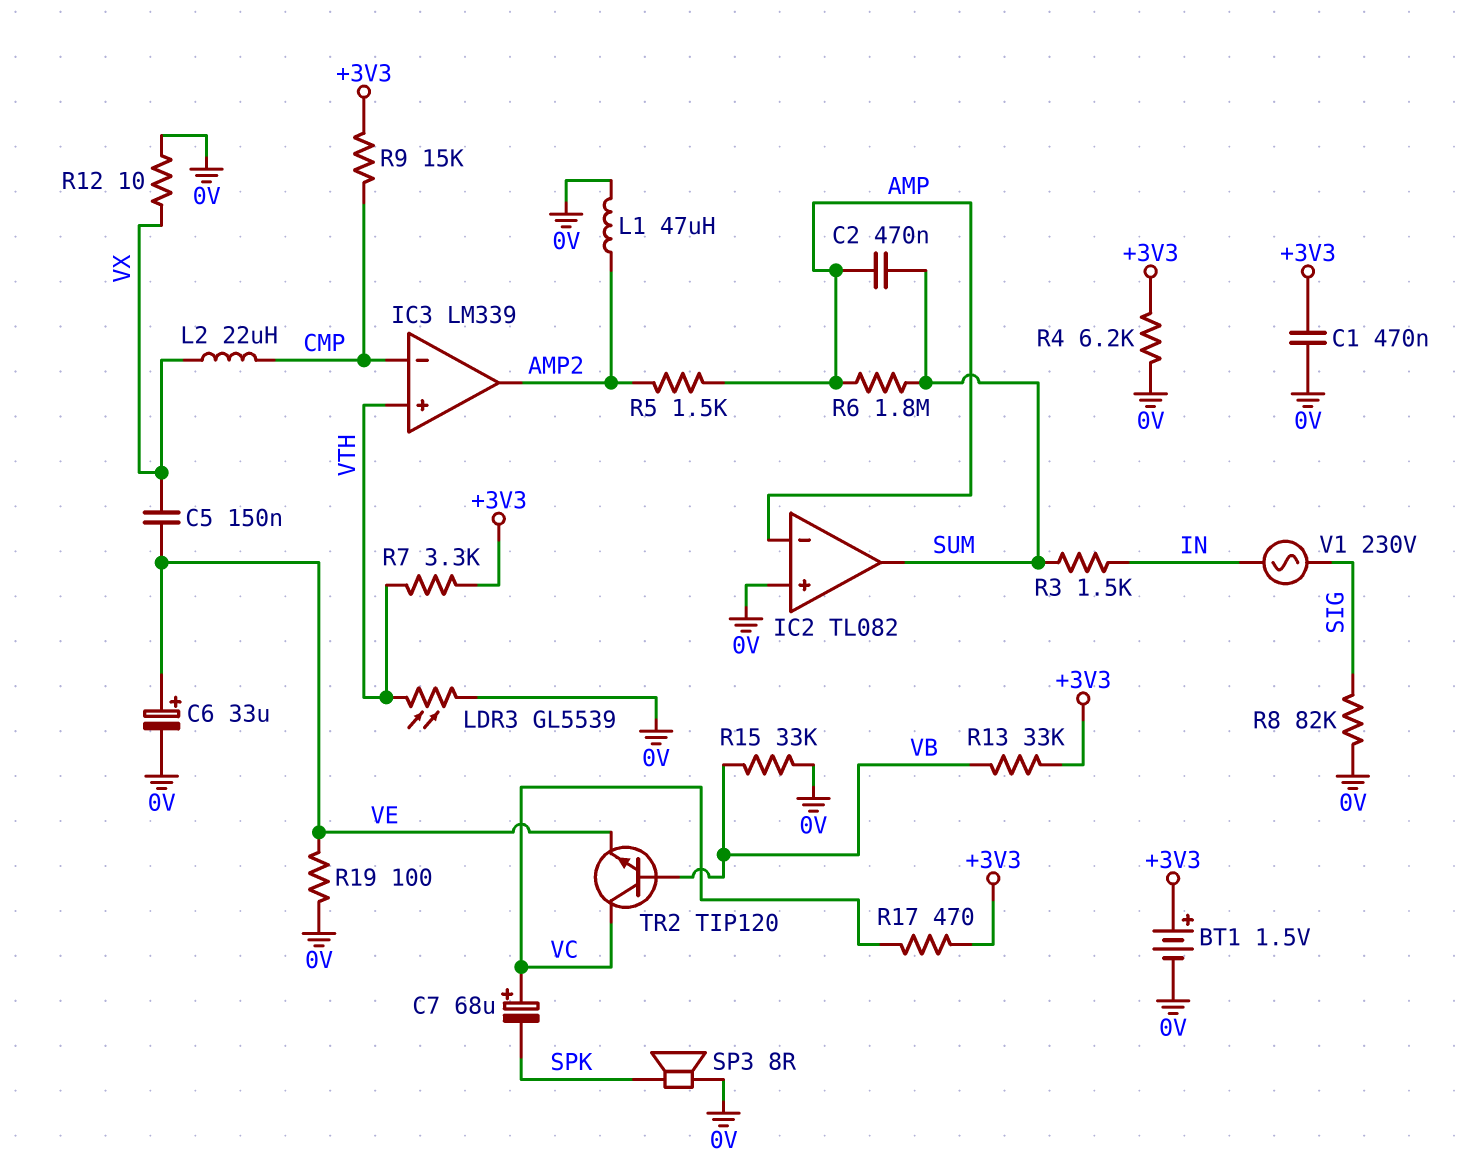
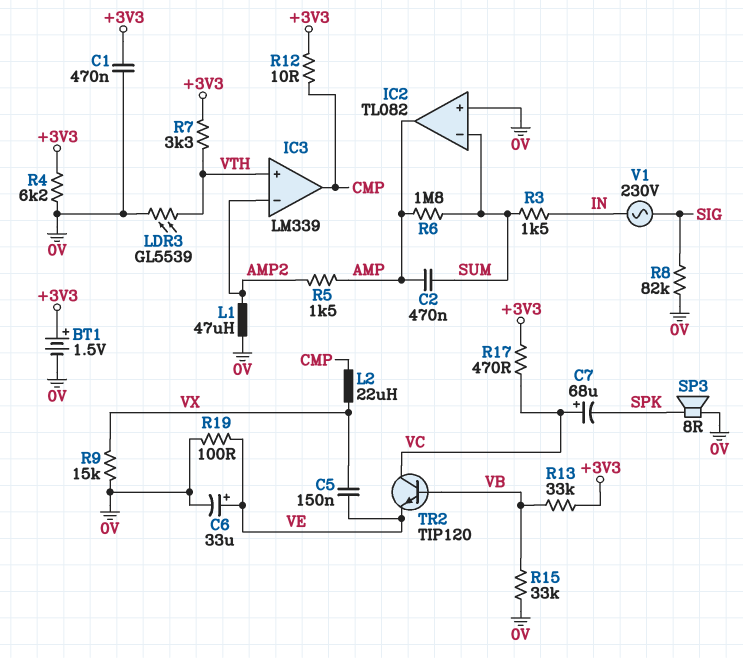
IC2 pin in-: AMP -> SUM
IC2 pin out: SUM -> AMP
IC3 pin in-: CMP -> AMP2
IC3 pin out: AMP2 -> CMP
R9: 15k (+3V3, CMP) -> 15k (0V, VX)
R12: 10 (0V, VX) -> 10 (+3V3, CMP)

